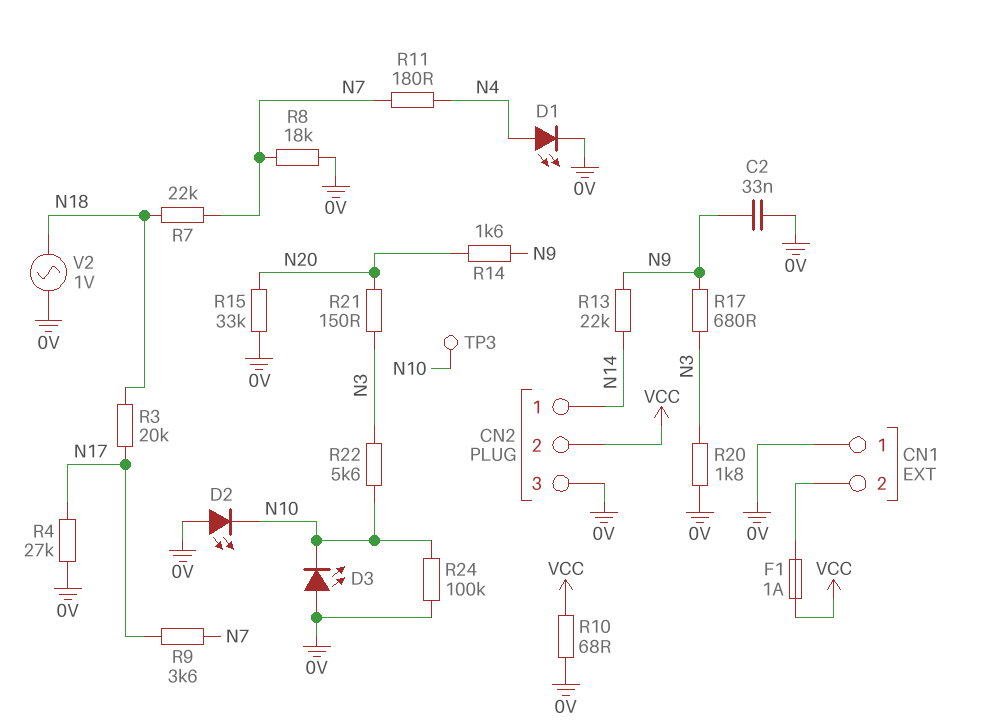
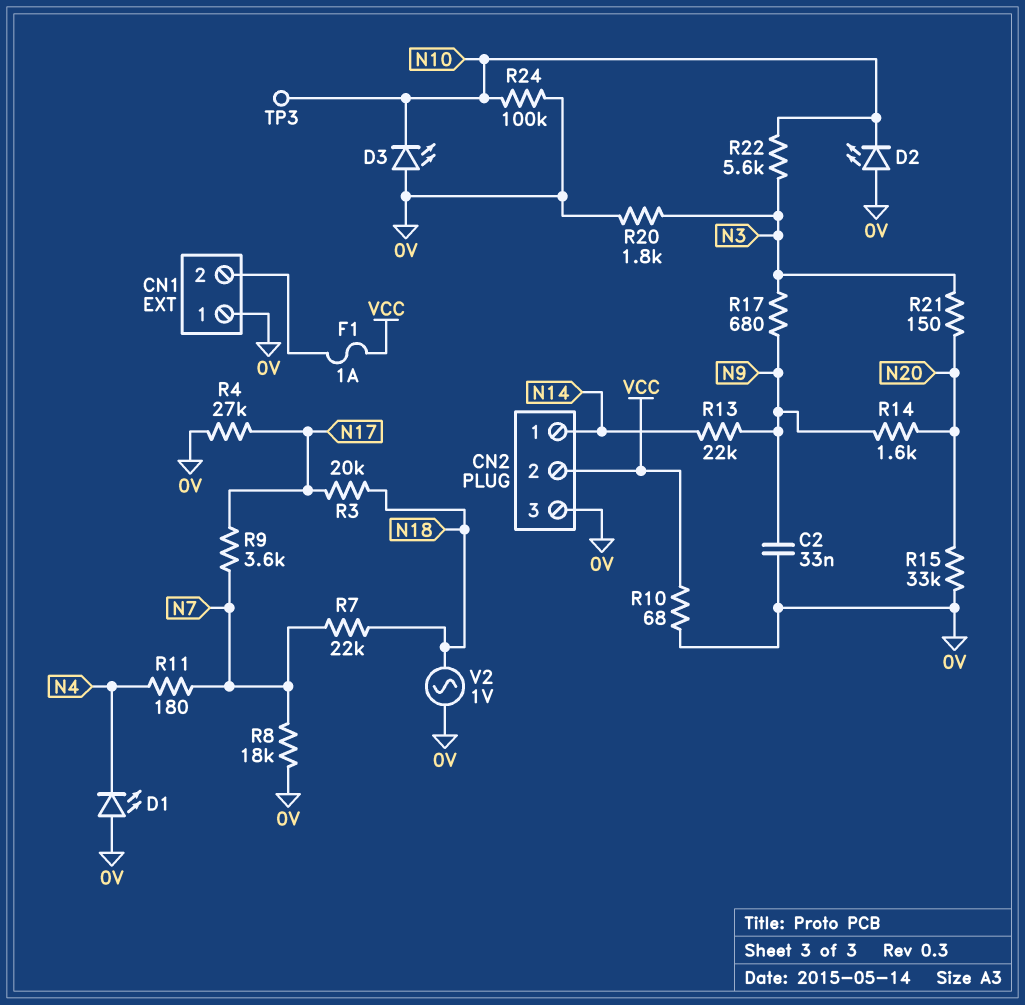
D1: LED (A N4, K 0V) -> LED (A 0V, K N4)

